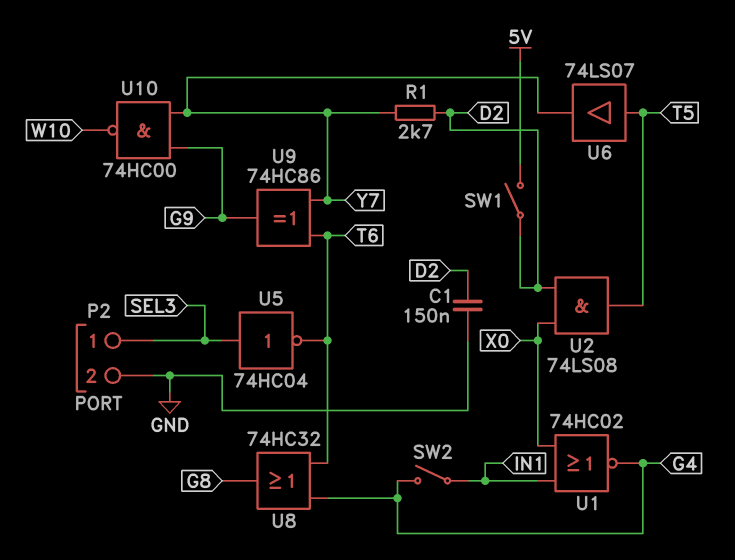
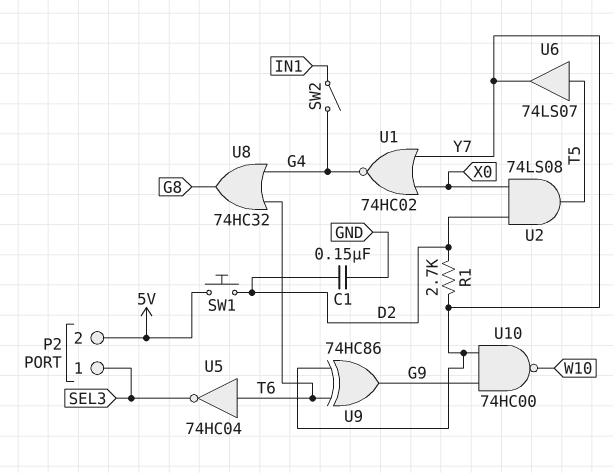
P2 pin 2: GND -> 5V
SW1: switch (5V, D2) -> button (5V, D2)
U1: NOR 74HC02 (in IN1, in X0, out G4) -> NOR 74HC02 (in X0, in Y7, out G4)
U5: NOT 74HC04 (in SEL3, out T6) -> NOT 74HC04 (in T6, out SEL3)

